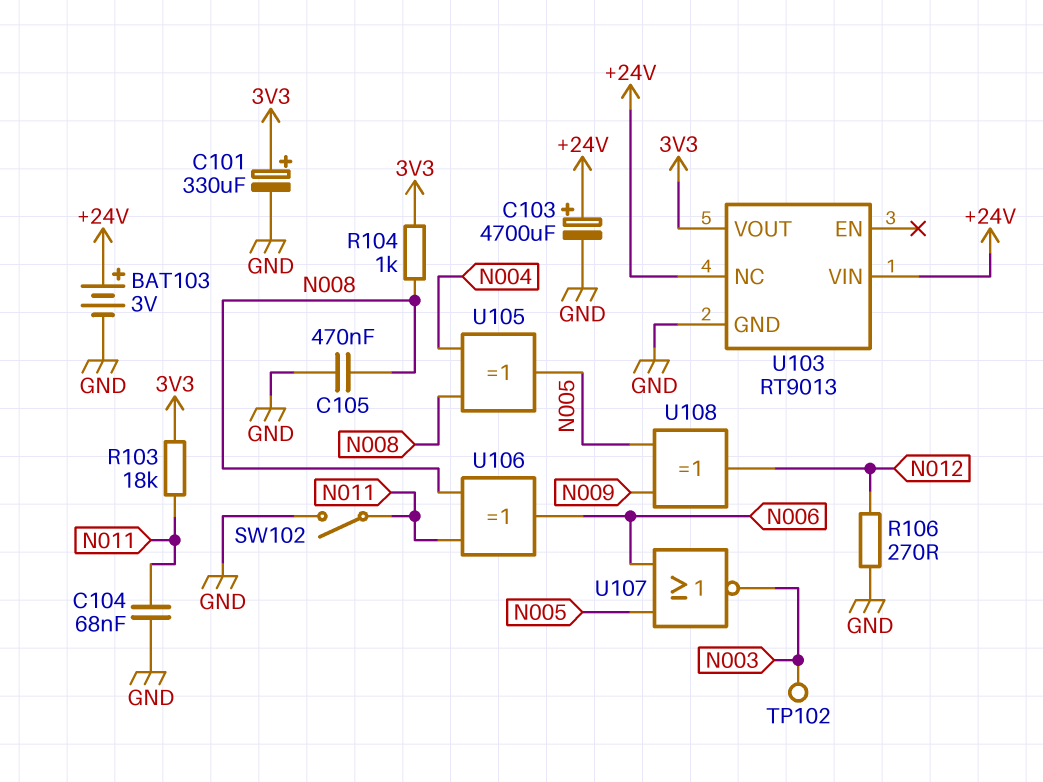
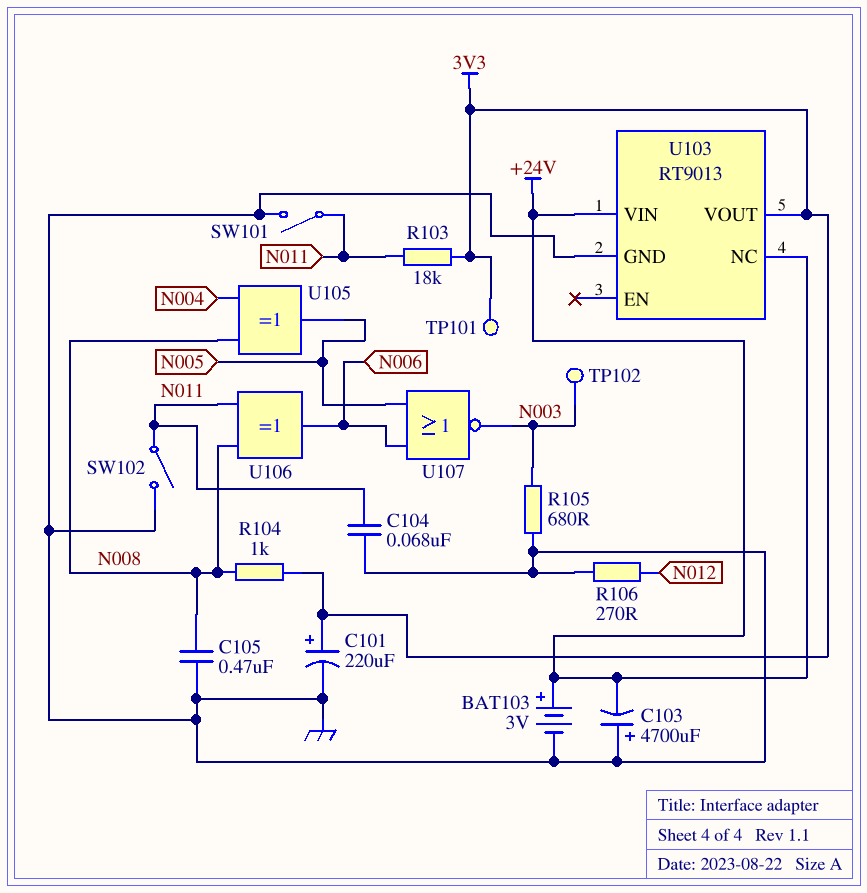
C101: 330uF (plus 3V3, minus GND) -> 220uF (plus 3V3, minus GND)
C103: 4700uF (plus +24V, minus GND) -> 4700uF (plus GND, minus +24V)
R105: none -> 680 (GND, N003)
SW101: none -> switch (GND, N011)
TP101: none -> test point (3V3)
U108: XOR (in N005, in N009, out N012) -> none

